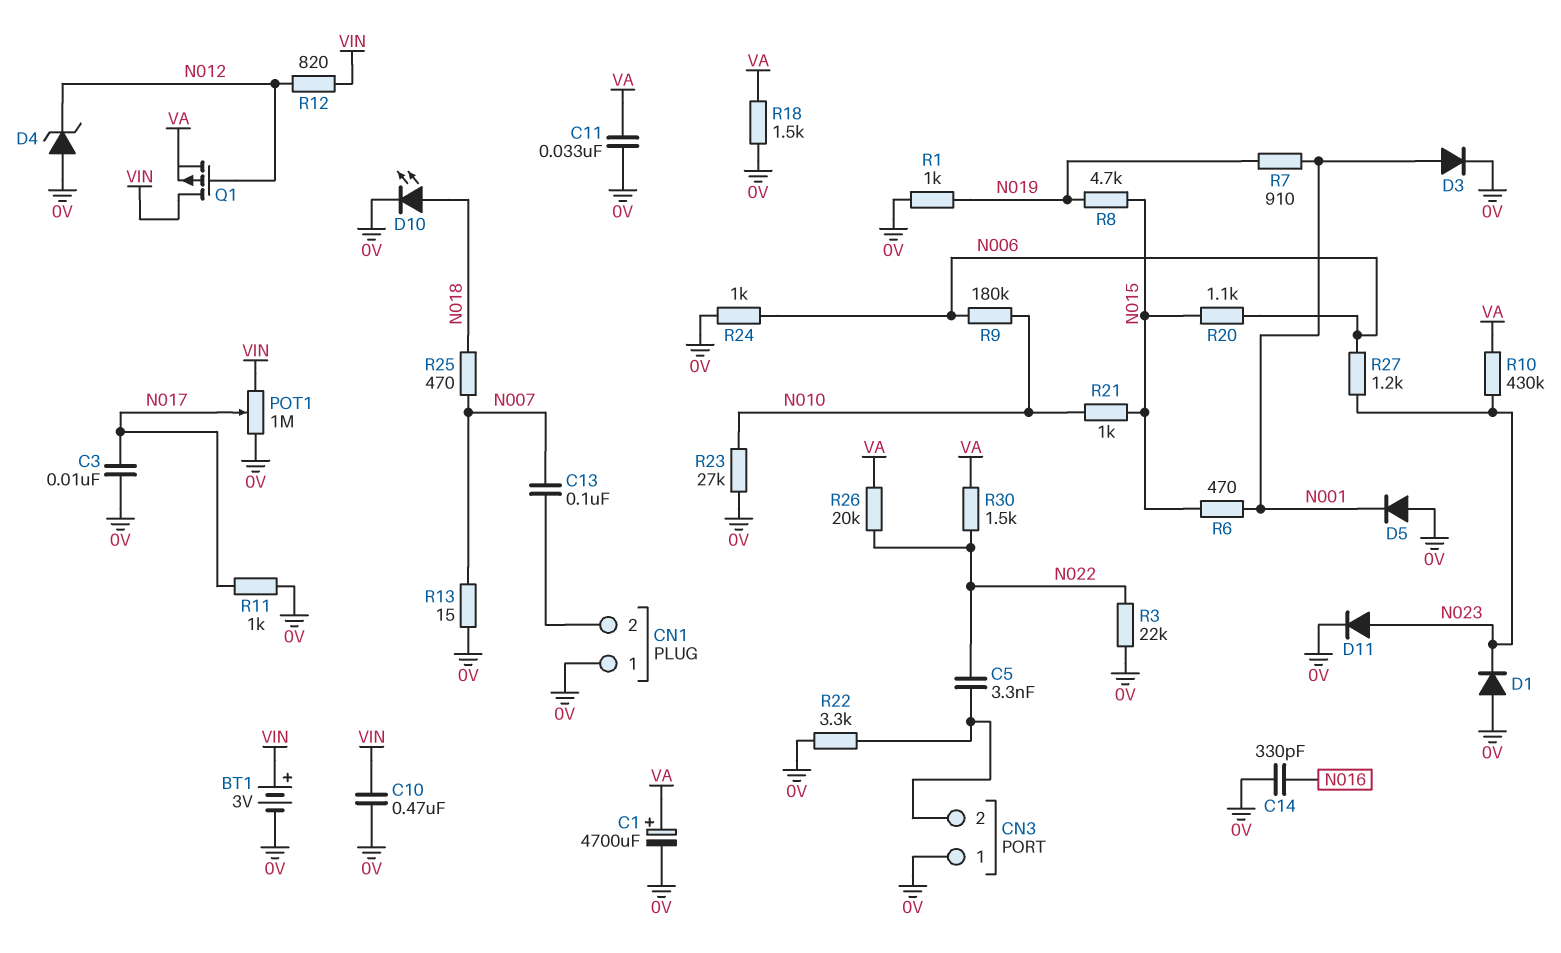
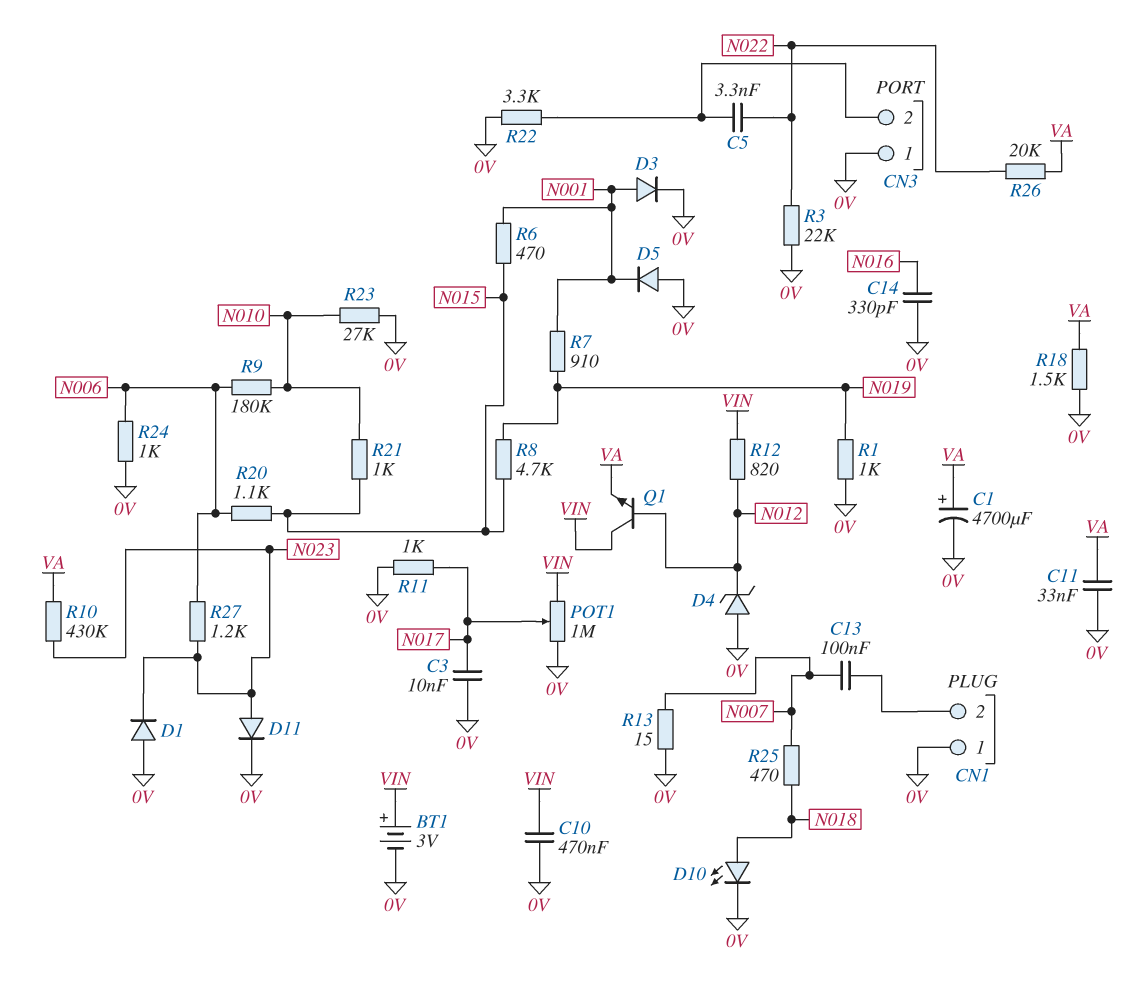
Q1: PMOS (G N012, D VIN, S VA) -> NPN (B N012, C VIN, E VA)
R30: 1.5k (N022, VA) -> none

